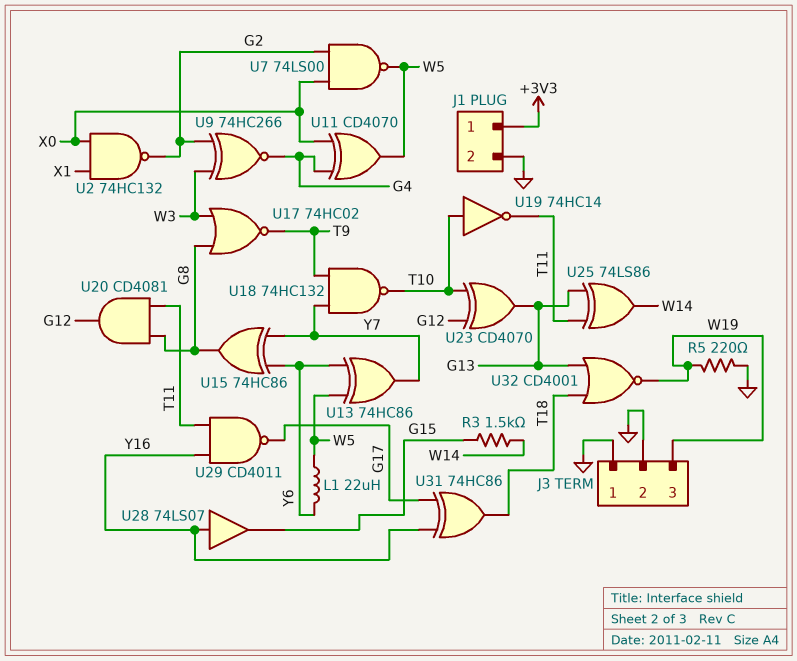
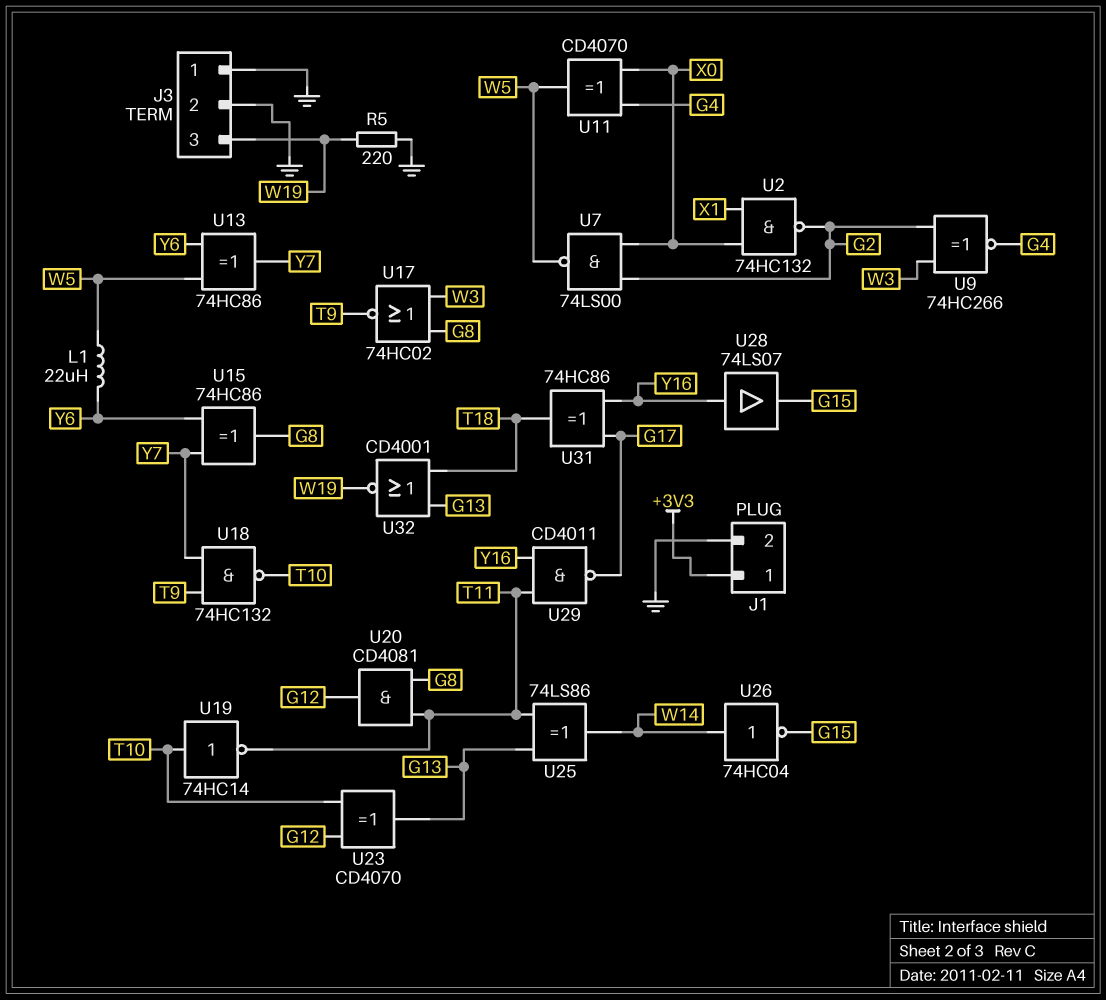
R3: 1.5k (G15, W14) -> none
U26: none -> NOT 74HC04 (in W14, out G15)

